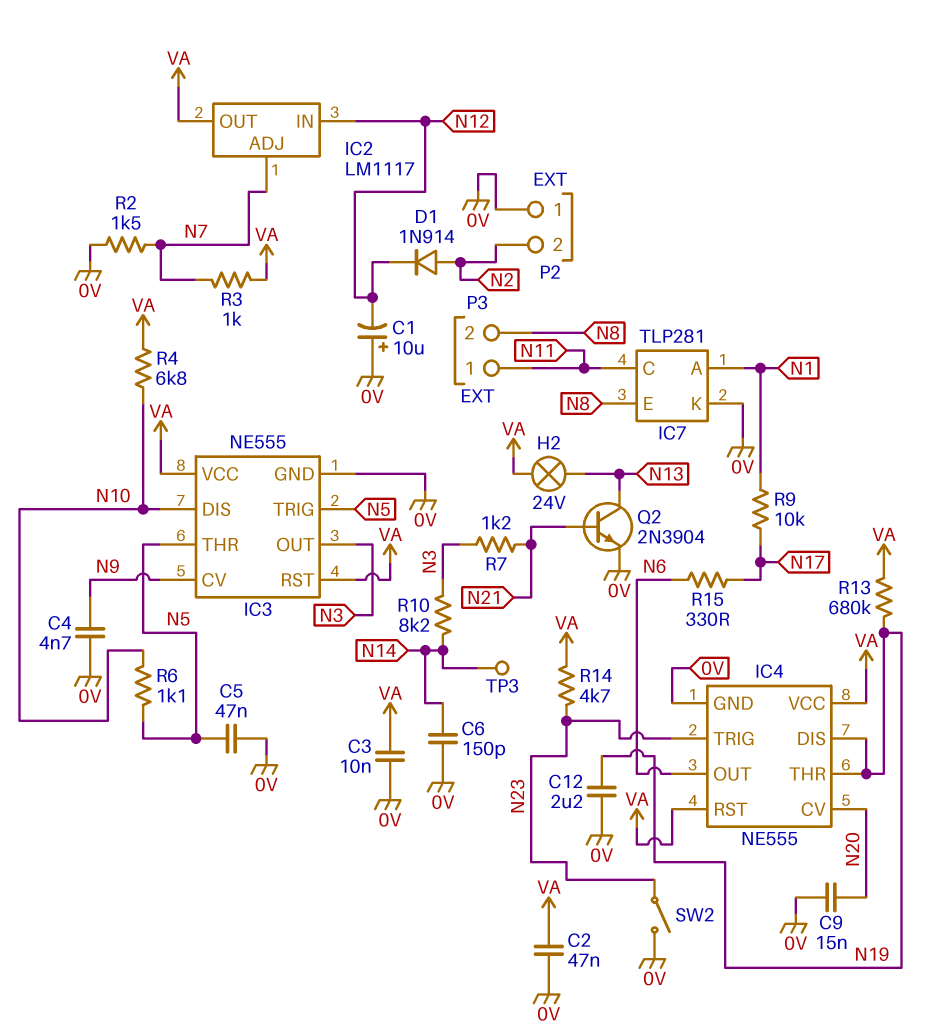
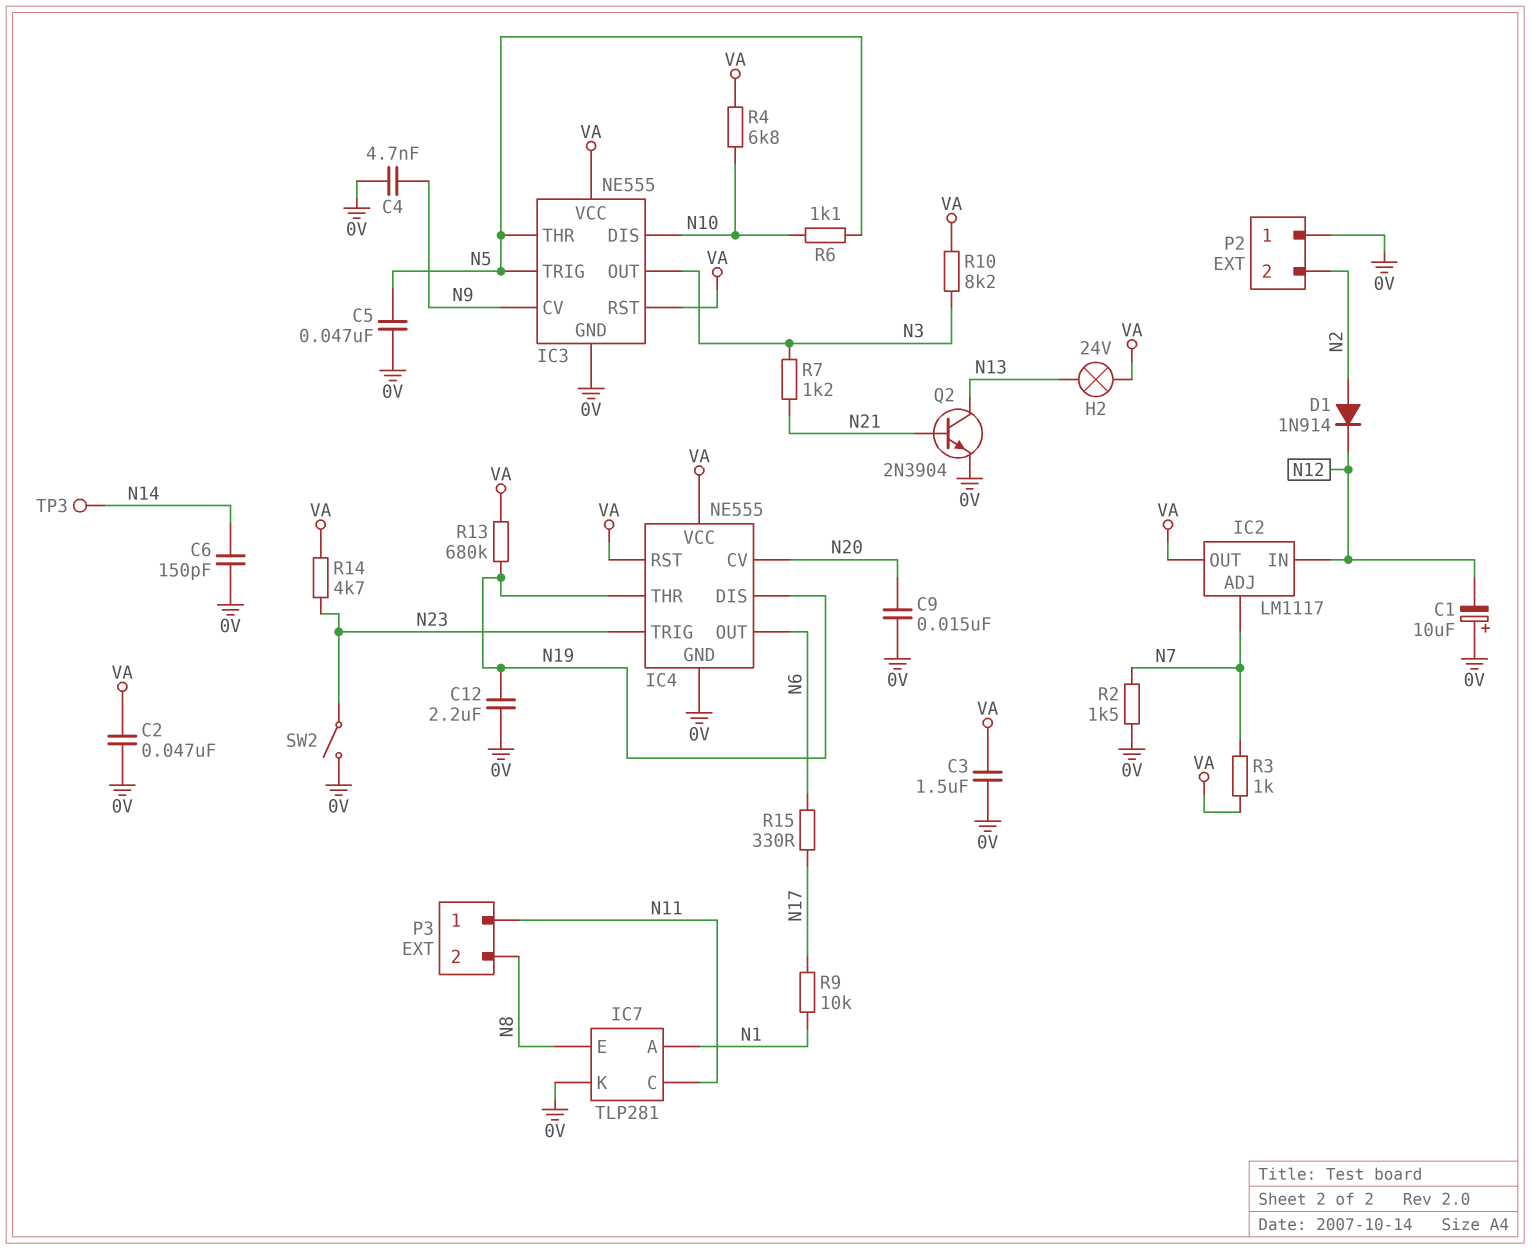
C3: 10nF (0V, VA) -> 1.5uF (0V, VA)
R10: 8.2k (N3, N14) -> 8.2k (N3, VA)

